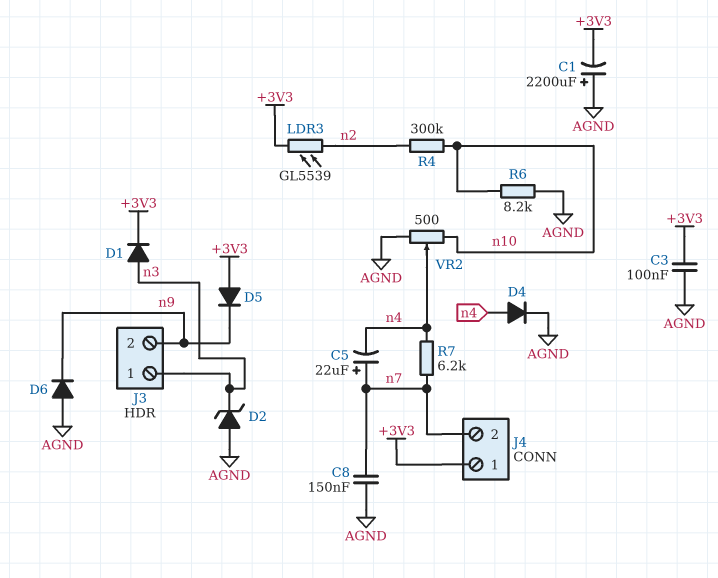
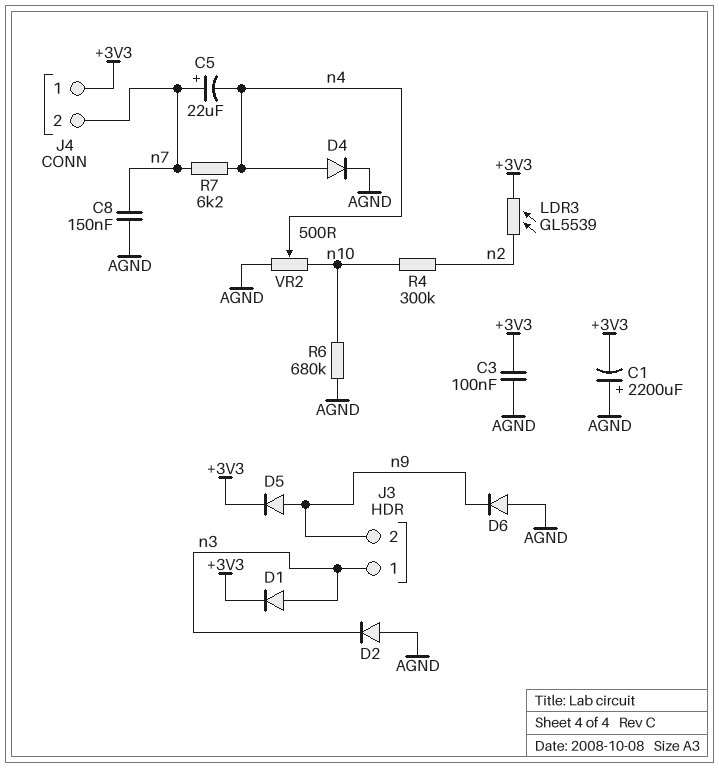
D2: zener (A AGND, K n3) -> diode (A AGND, K n3)
D5: diode (A +3V3, K n9) -> diode (A n9, K +3V3)
R6: 8.2k (AGND, n10) -> 680k (AGND, n10)

